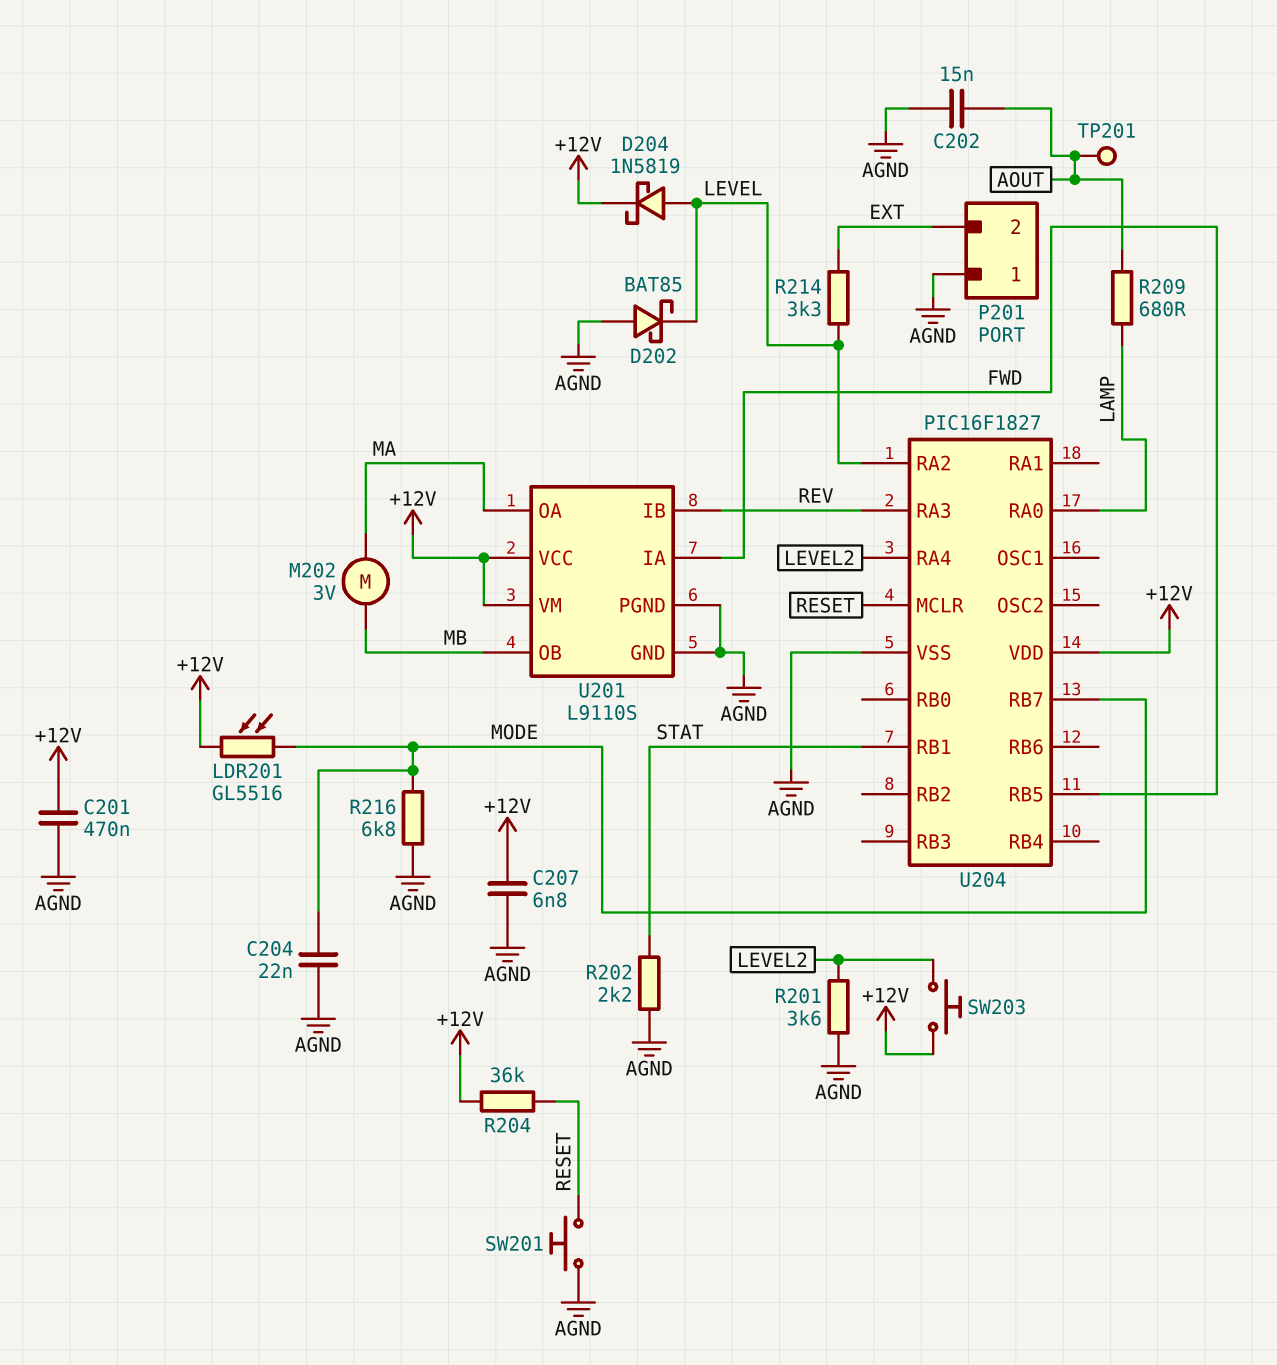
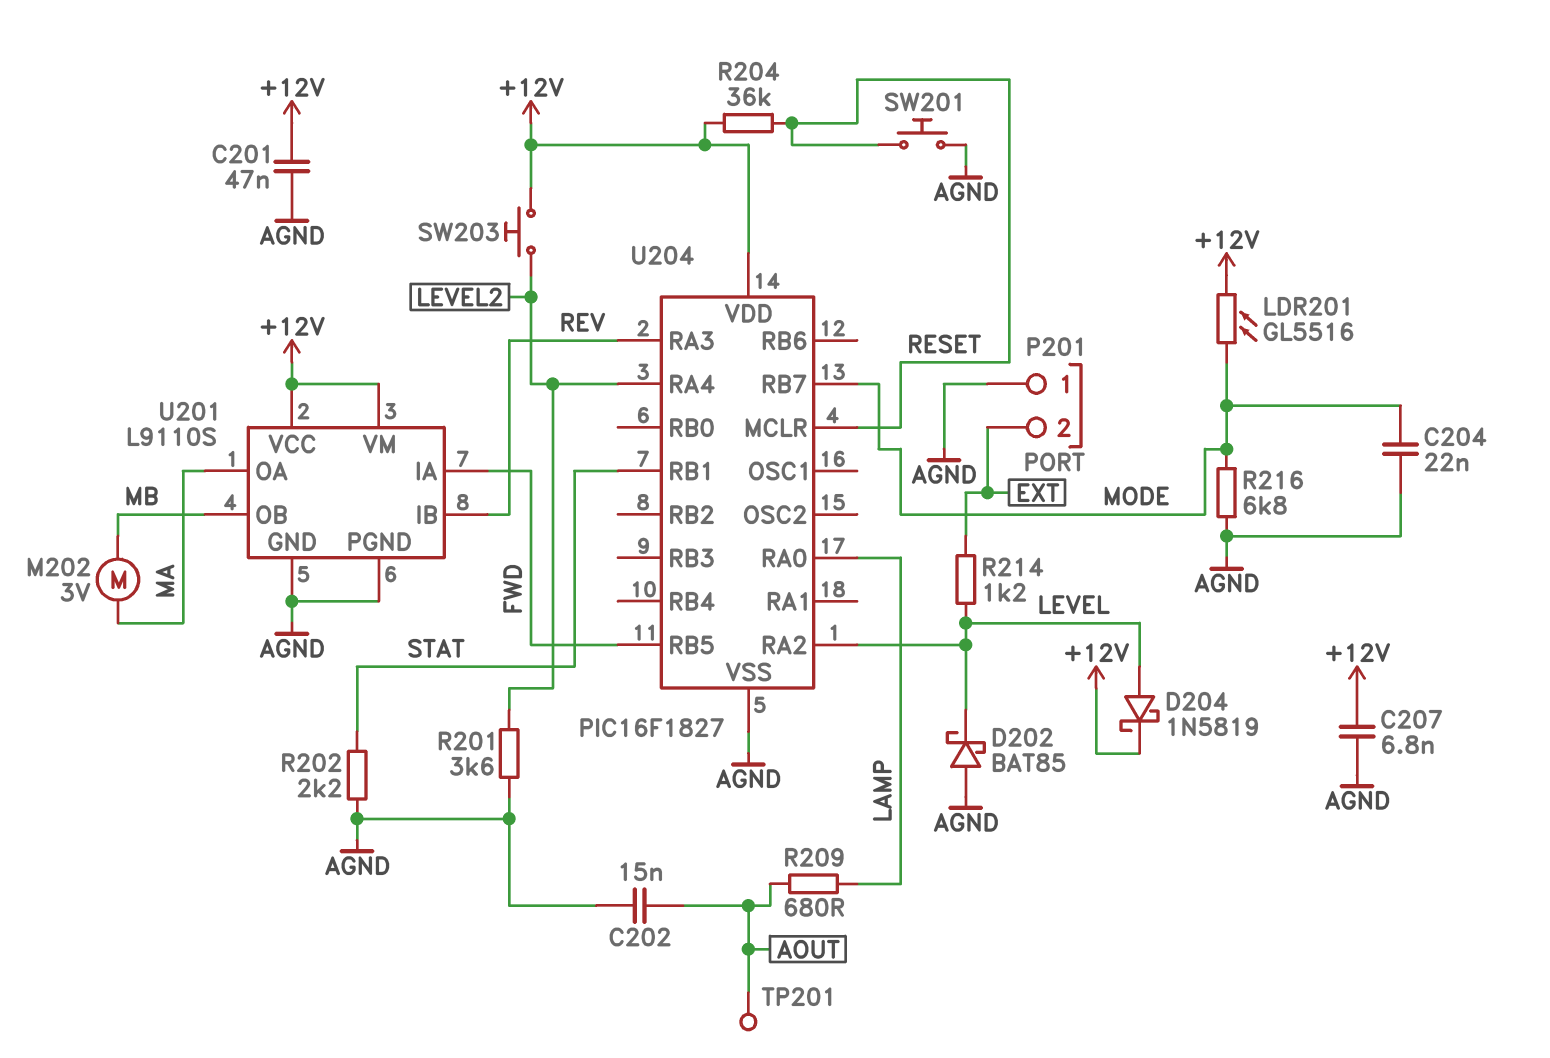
C201: 470nF (+12V, AGND) -> 47nF (+12V, AGND)
R214: 3.3k (EXT, LEVEL) -> 1.2k (EXT, LEVEL)

